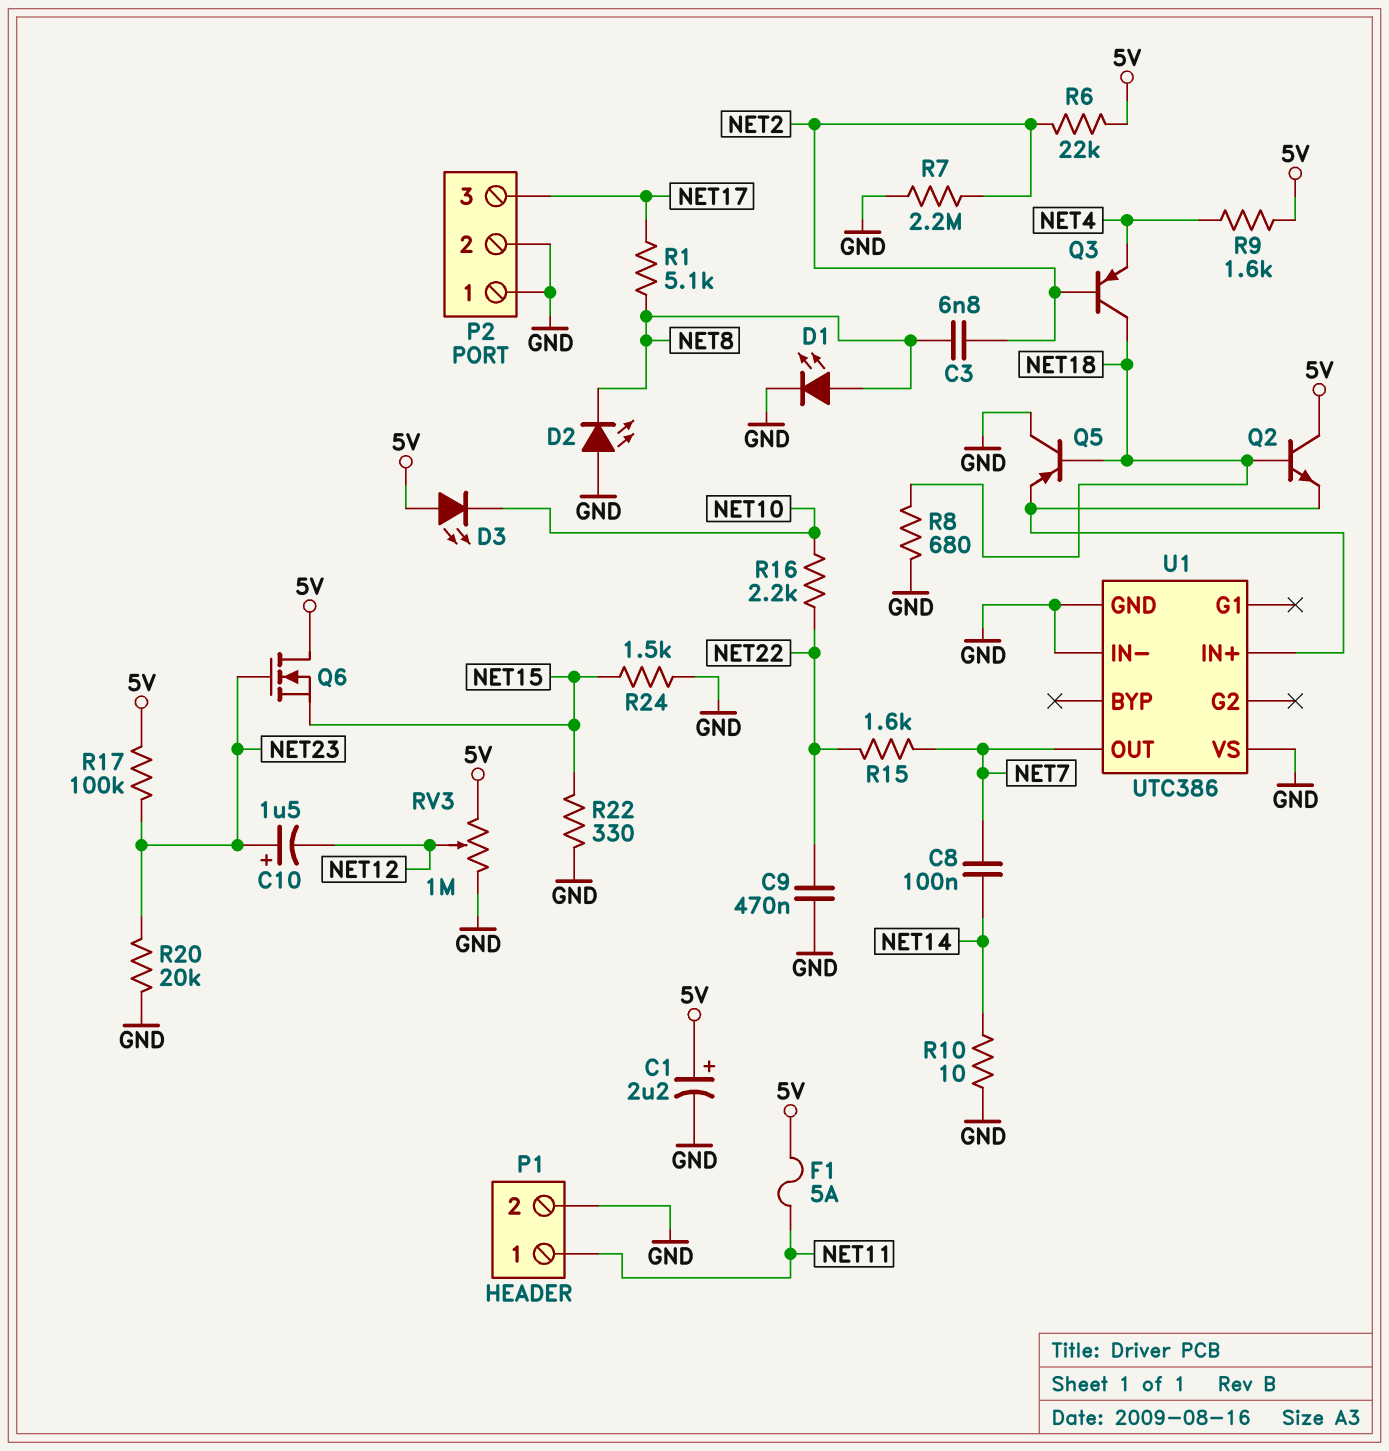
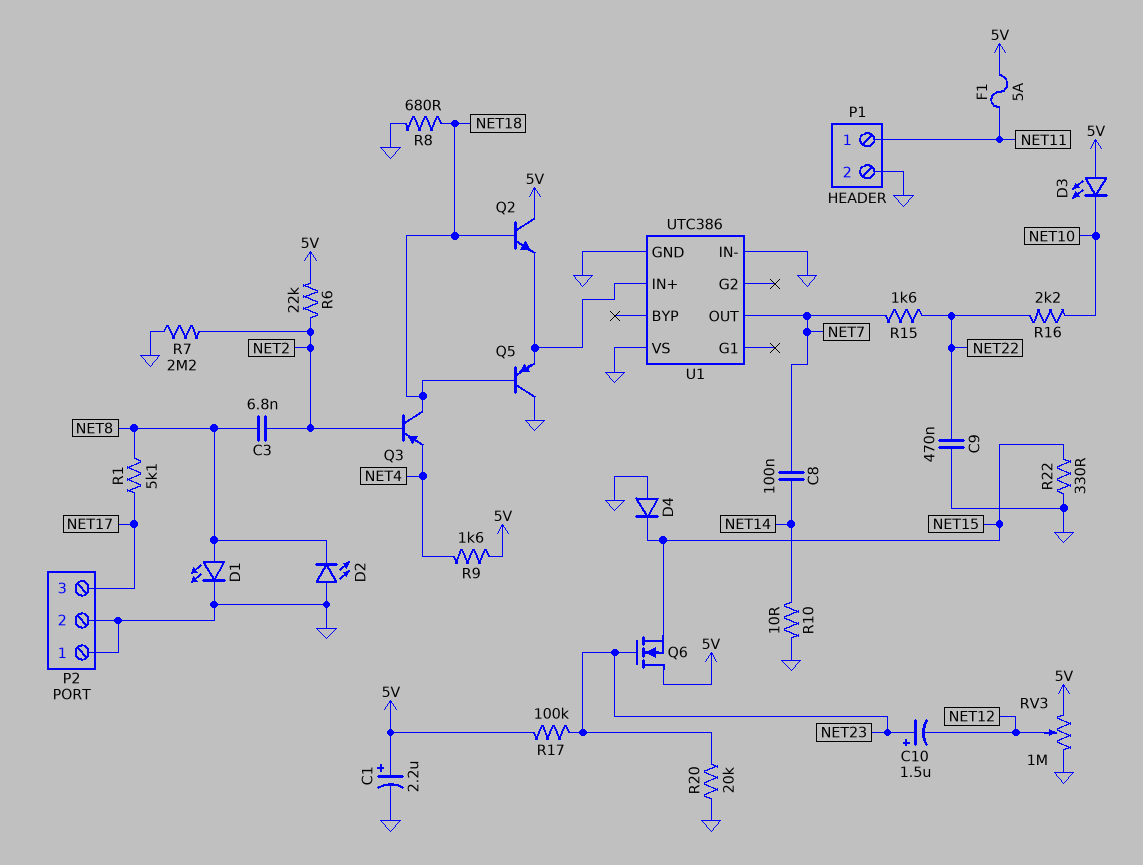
D4: none -> diode (A GND, K NET15)
R24: 1.5k (GND, NET15) -> none

